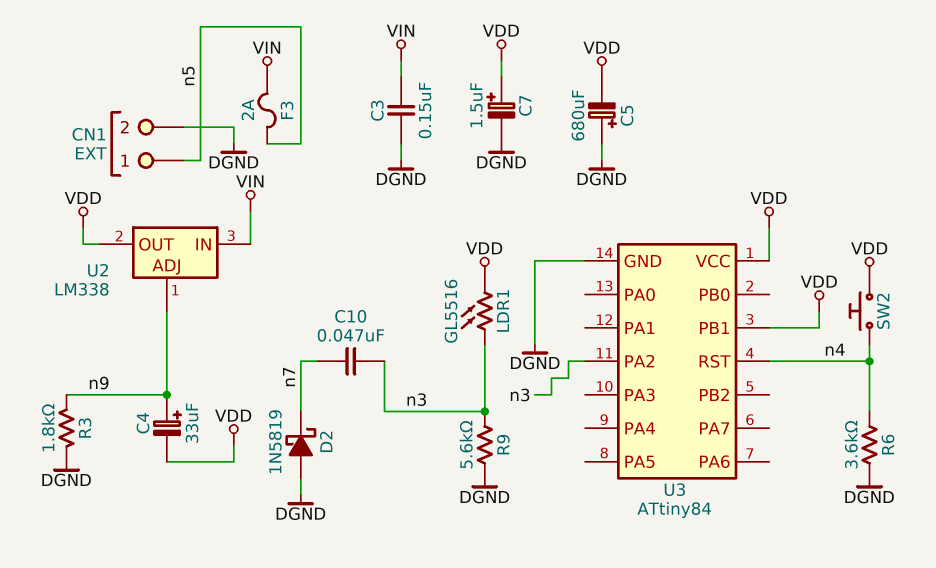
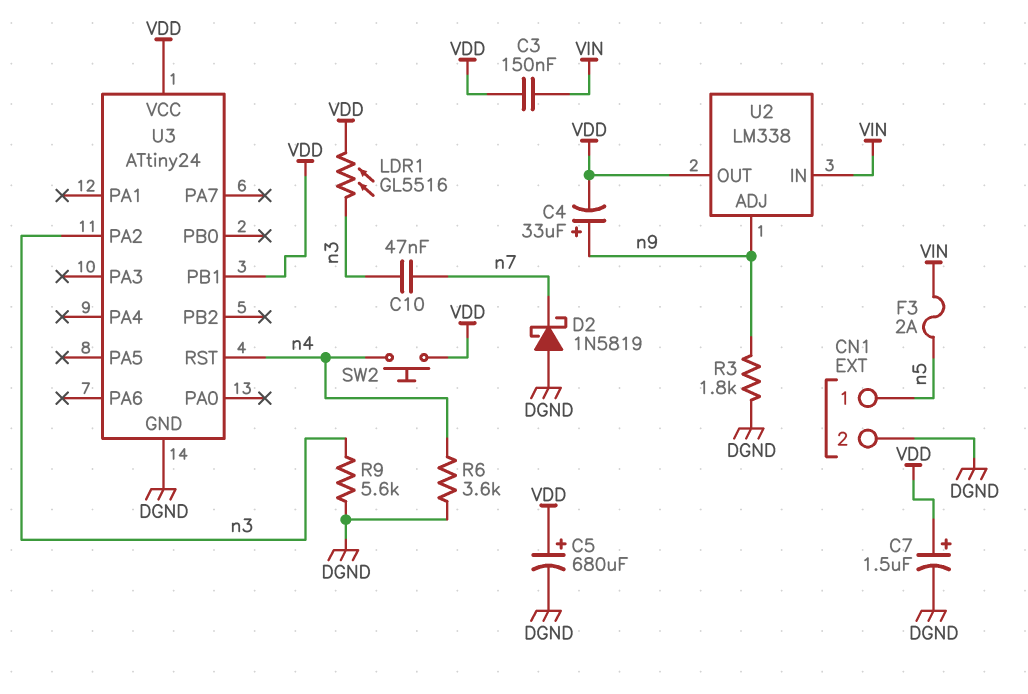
C3: 150nF (DGND, VIN) -> 150nF (VDD, VIN)
C5: 680uF (plus DGND, minus VDD) -> 680uF (plus VDD, minus DGND)
U3: ATtiny84 -> ATtiny24

